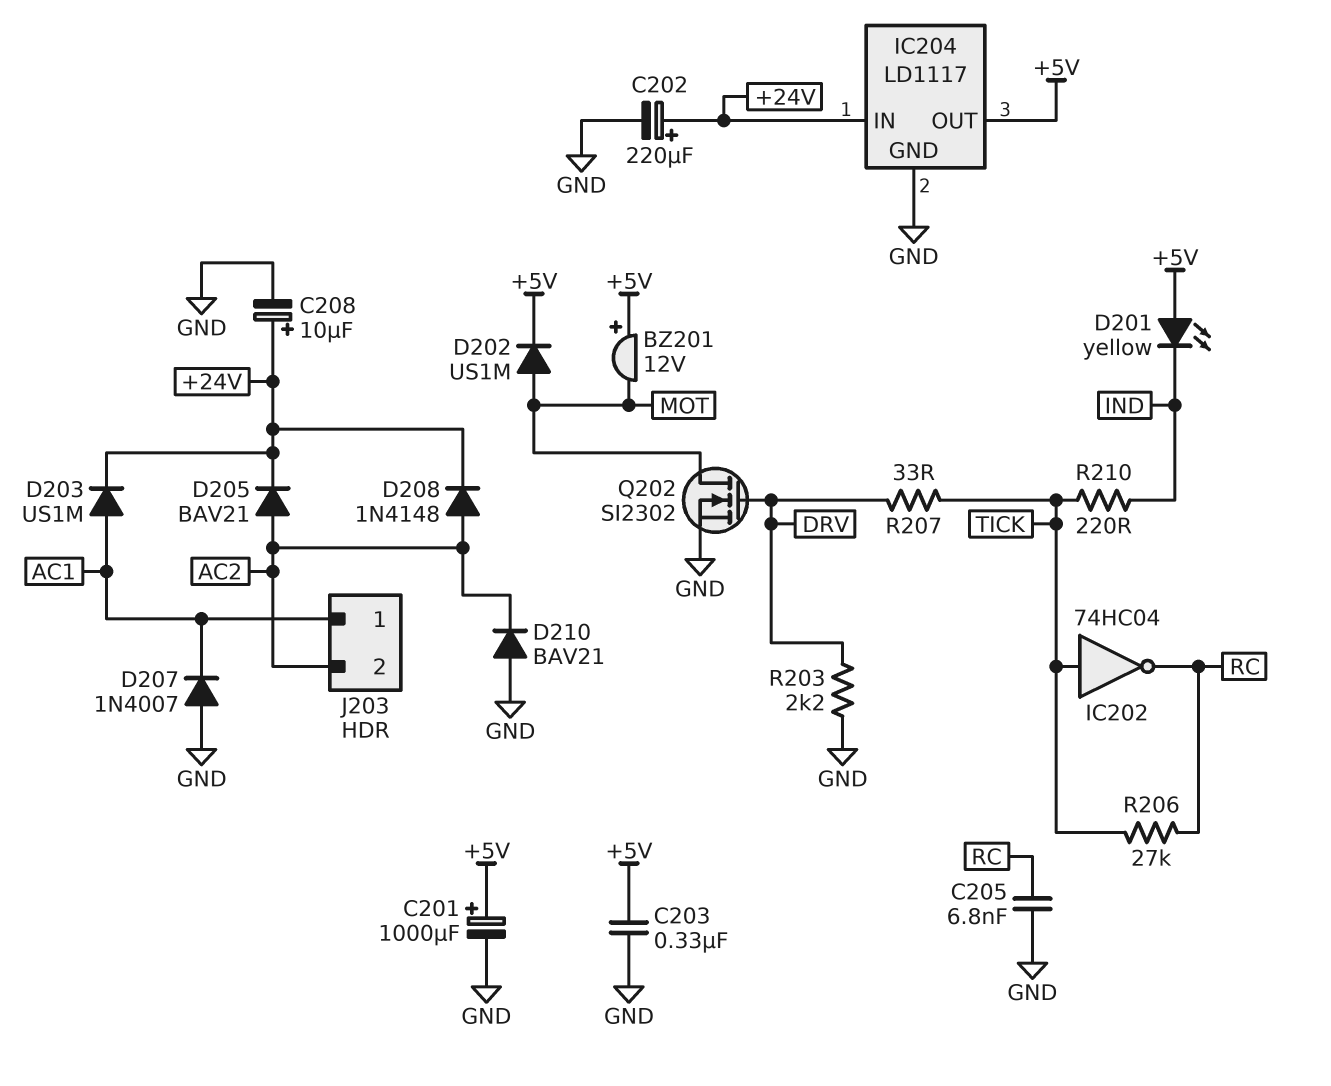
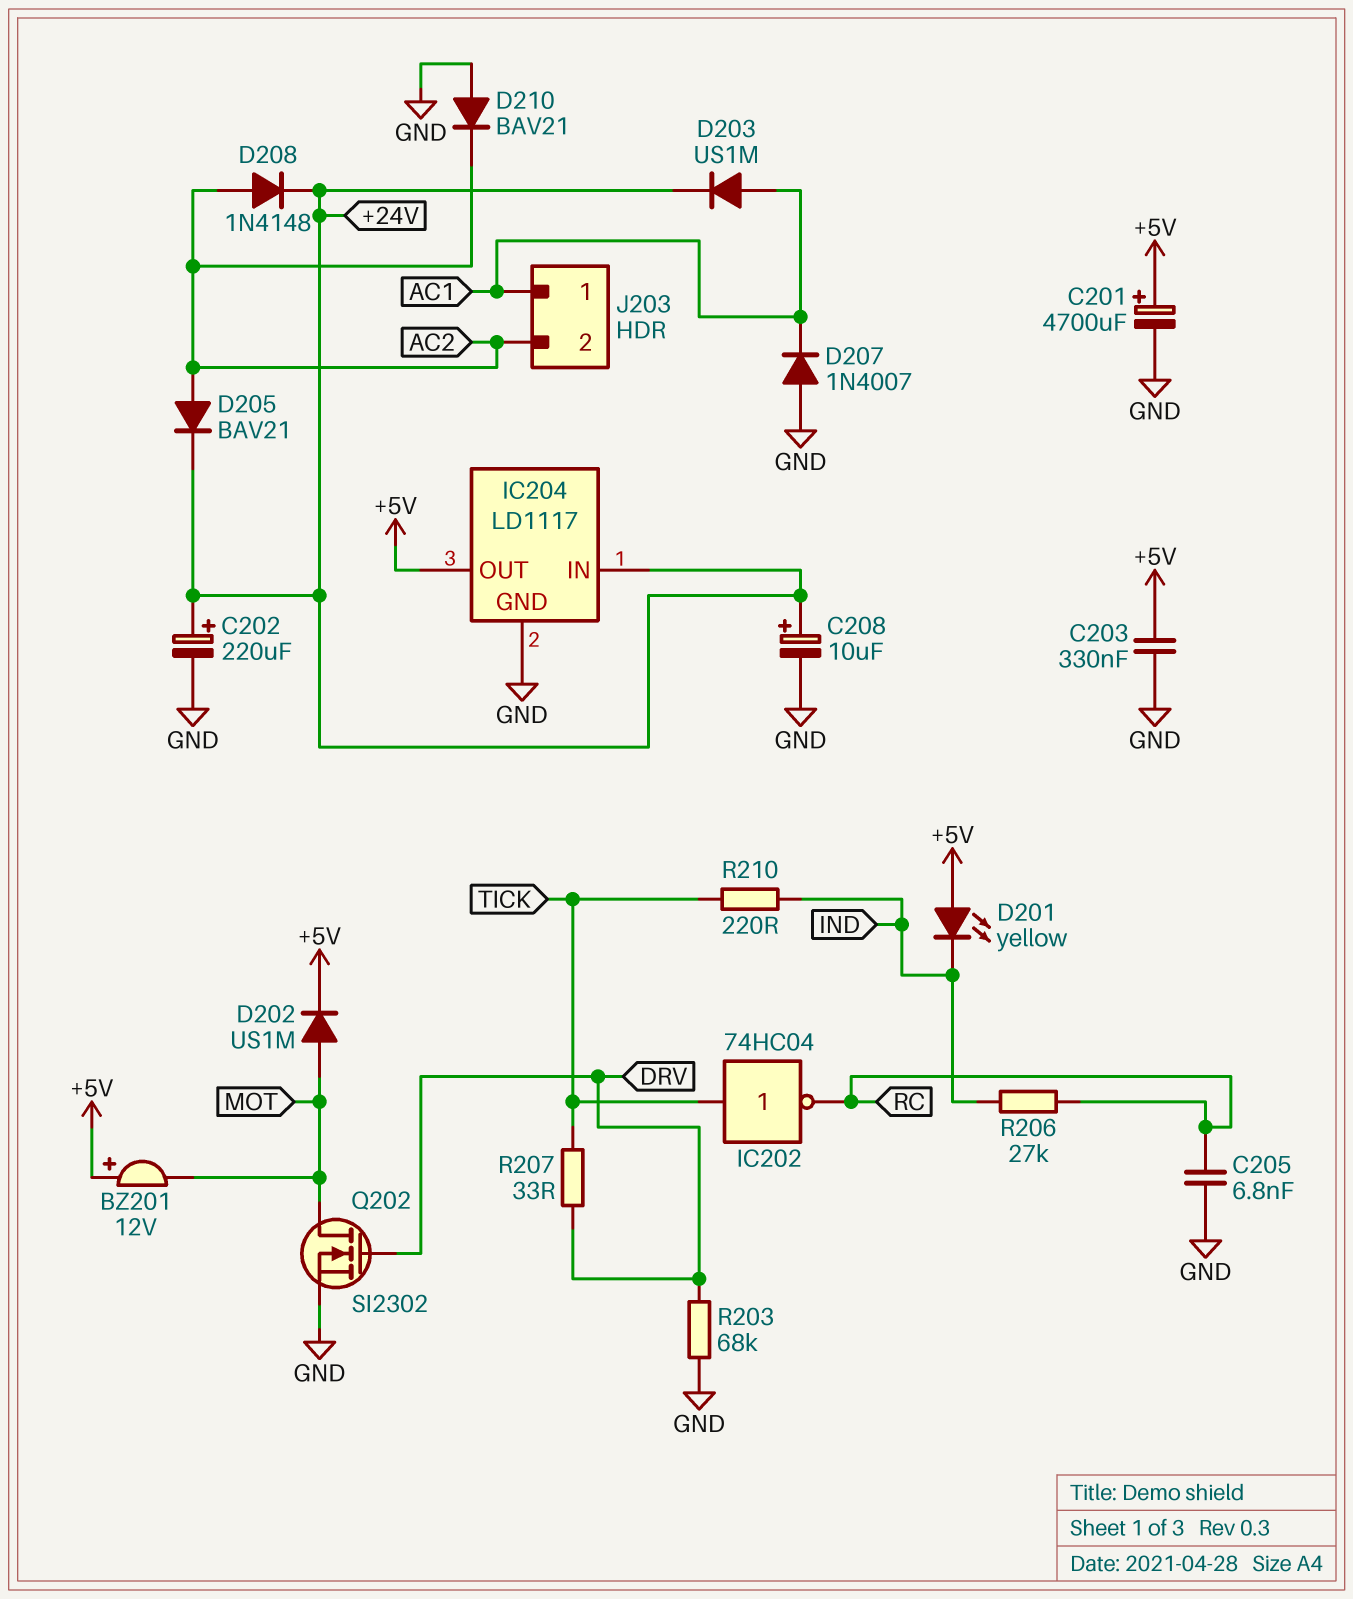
C201: 1000uF (plus +5V, minus GND) -> 4700uF (plus +5V, minus GND)
R203: 2.2k (DRV, GND) -> 68k (DRV, GND)
R206: 27k (RC, TICK) -> 27k (IND, RC)

